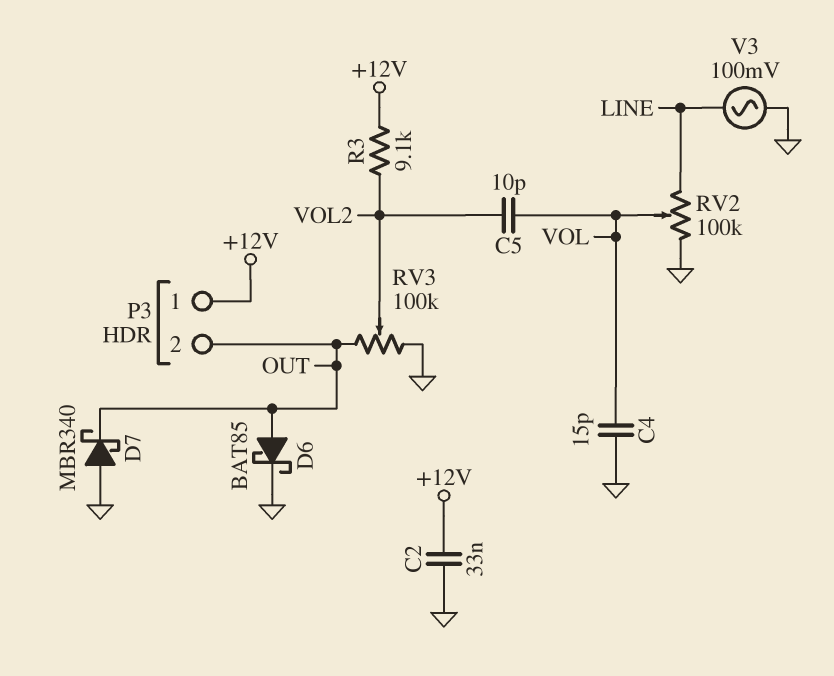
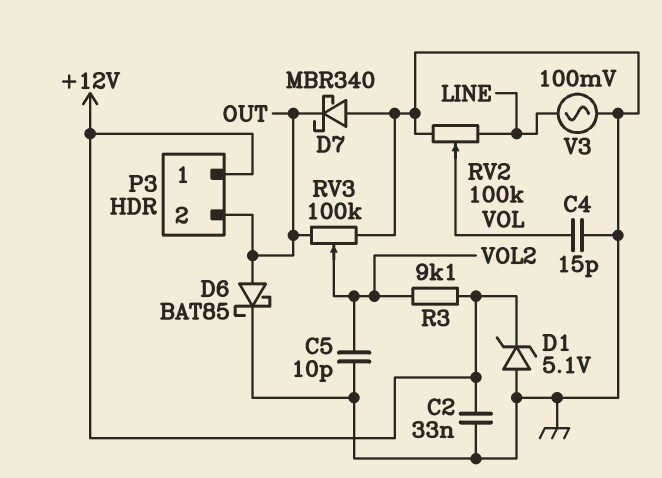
C5: 10pF (VOL, VOL2) -> 10pF (GND, VOL2)
D1: none -> zener 5.1V (A GND, K +12V)

